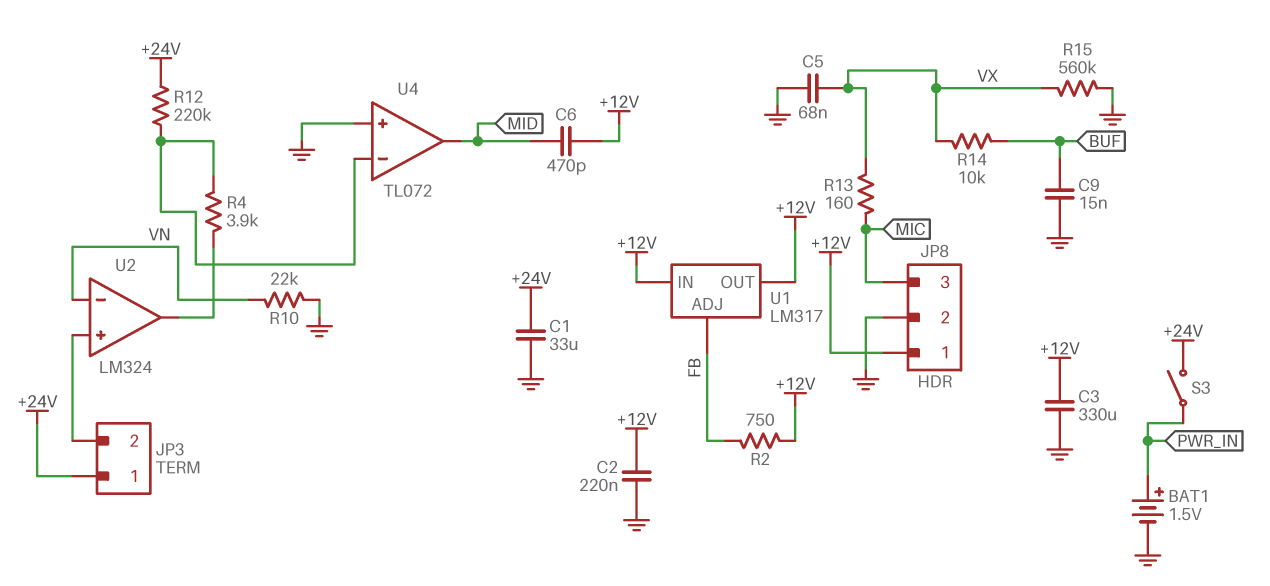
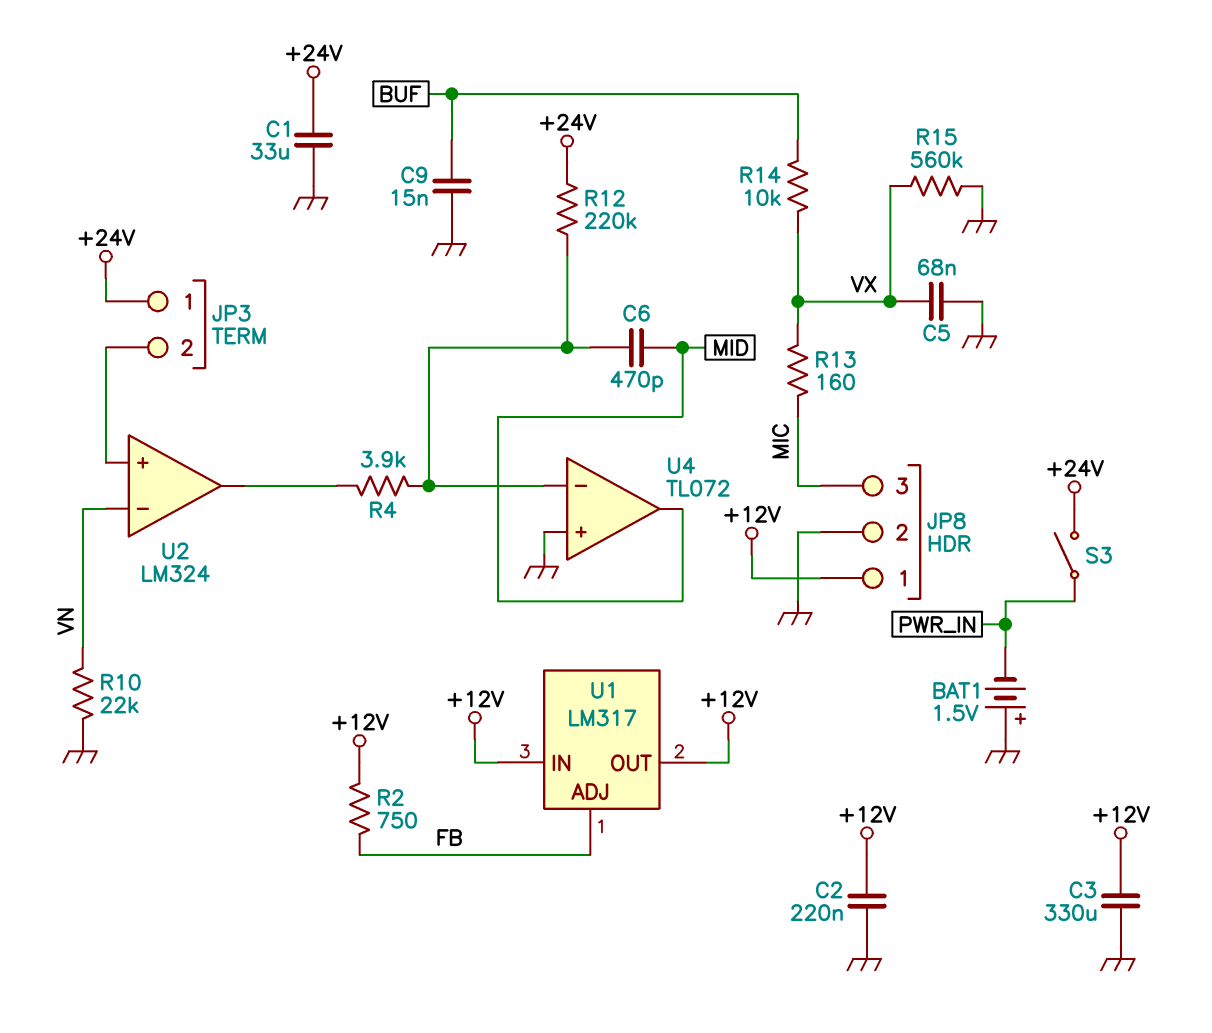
BAT1: 1.5V (plus PWR_IN, minus GND) -> 1.5V (plus GND, minus PWR_IN)
C6: 470pF (+12V, MID) -> 470pF (MID, U4/in-)

